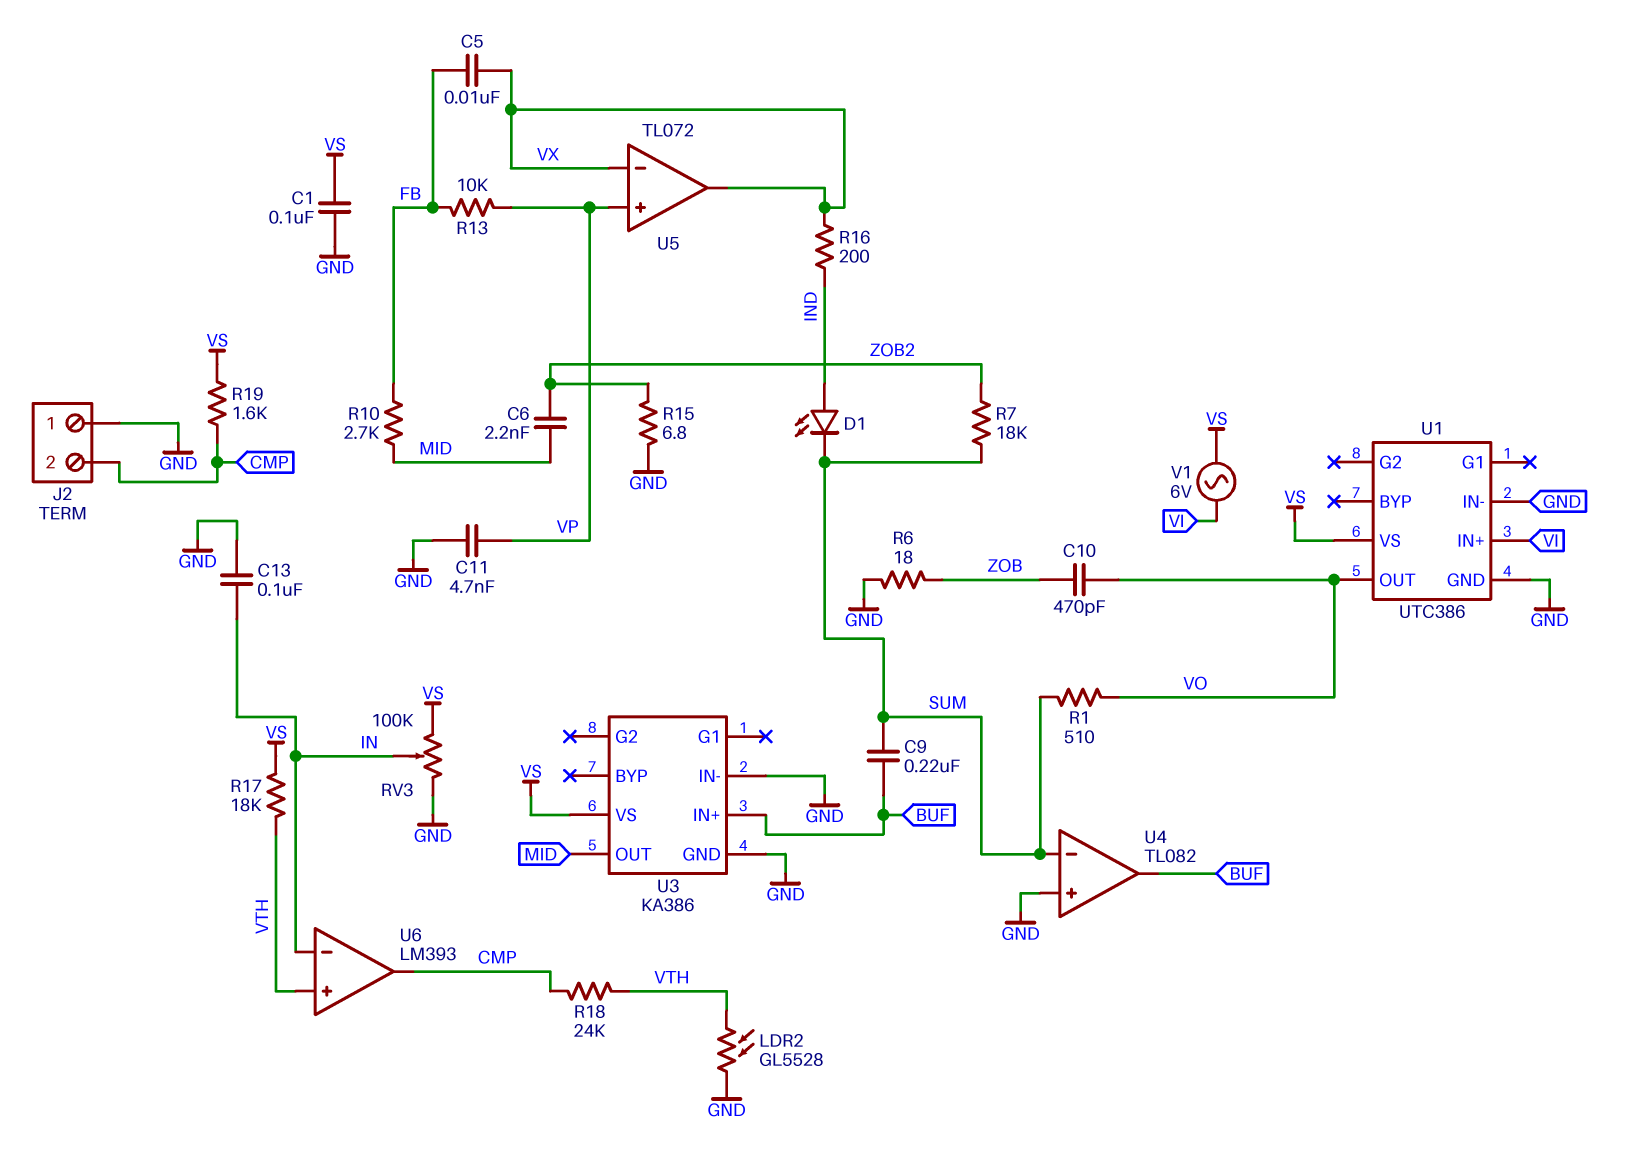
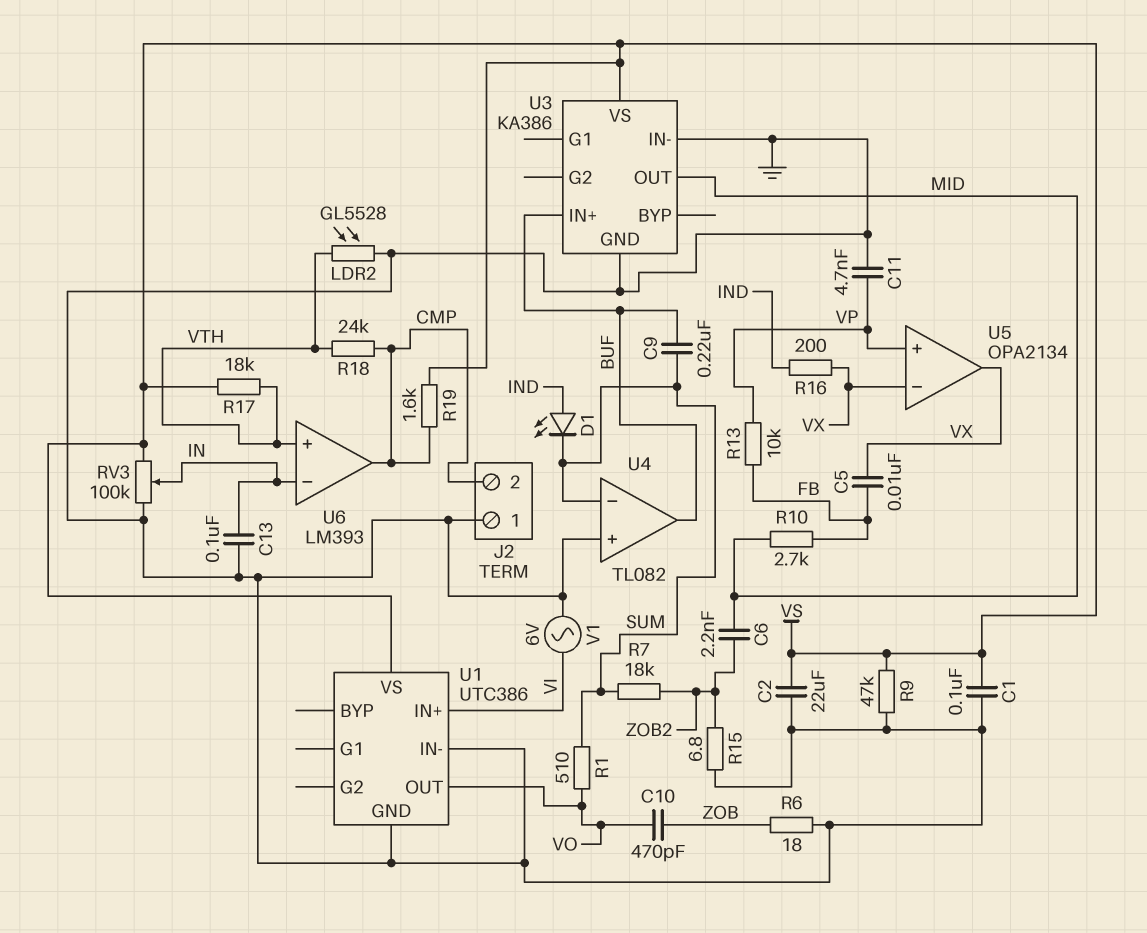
C2: none -> 22uF (GND, VS)
R9: none -> 47k (GND, VS)
U5: TL072 -> OPA2134
V1: AC 6V (VI, VS) -> AC 6V (GND, VI)

